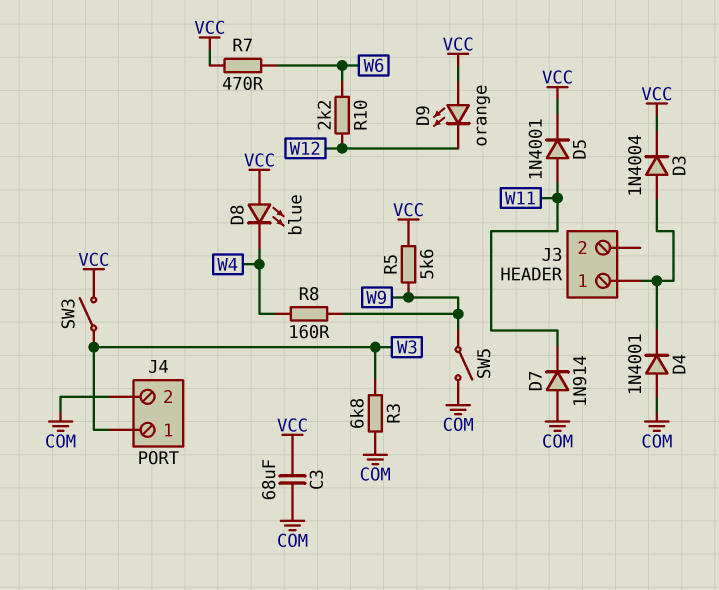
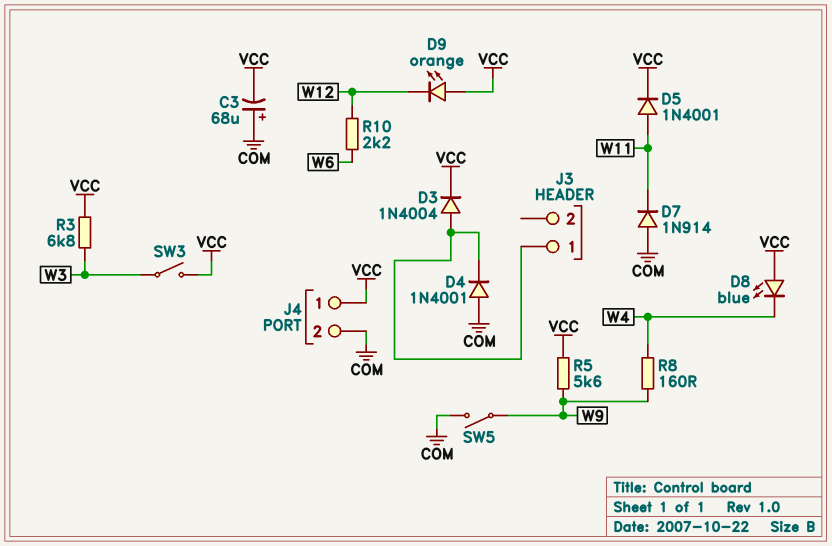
C3: 68uF (COM, VCC) -> 68uF (plus COM, minus VCC)
J4 pin 1: W3 -> VCC
R3: 6.8k (COM, W3) -> 6.8k (VCC, W3)
R7: 470 (VCC, W6) -> none

